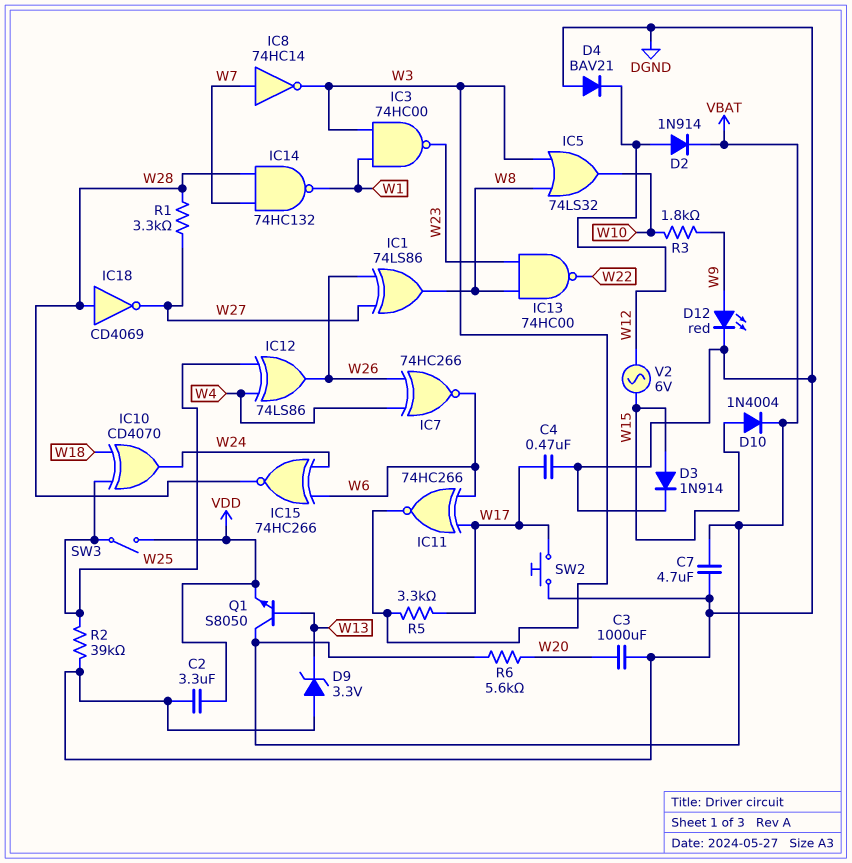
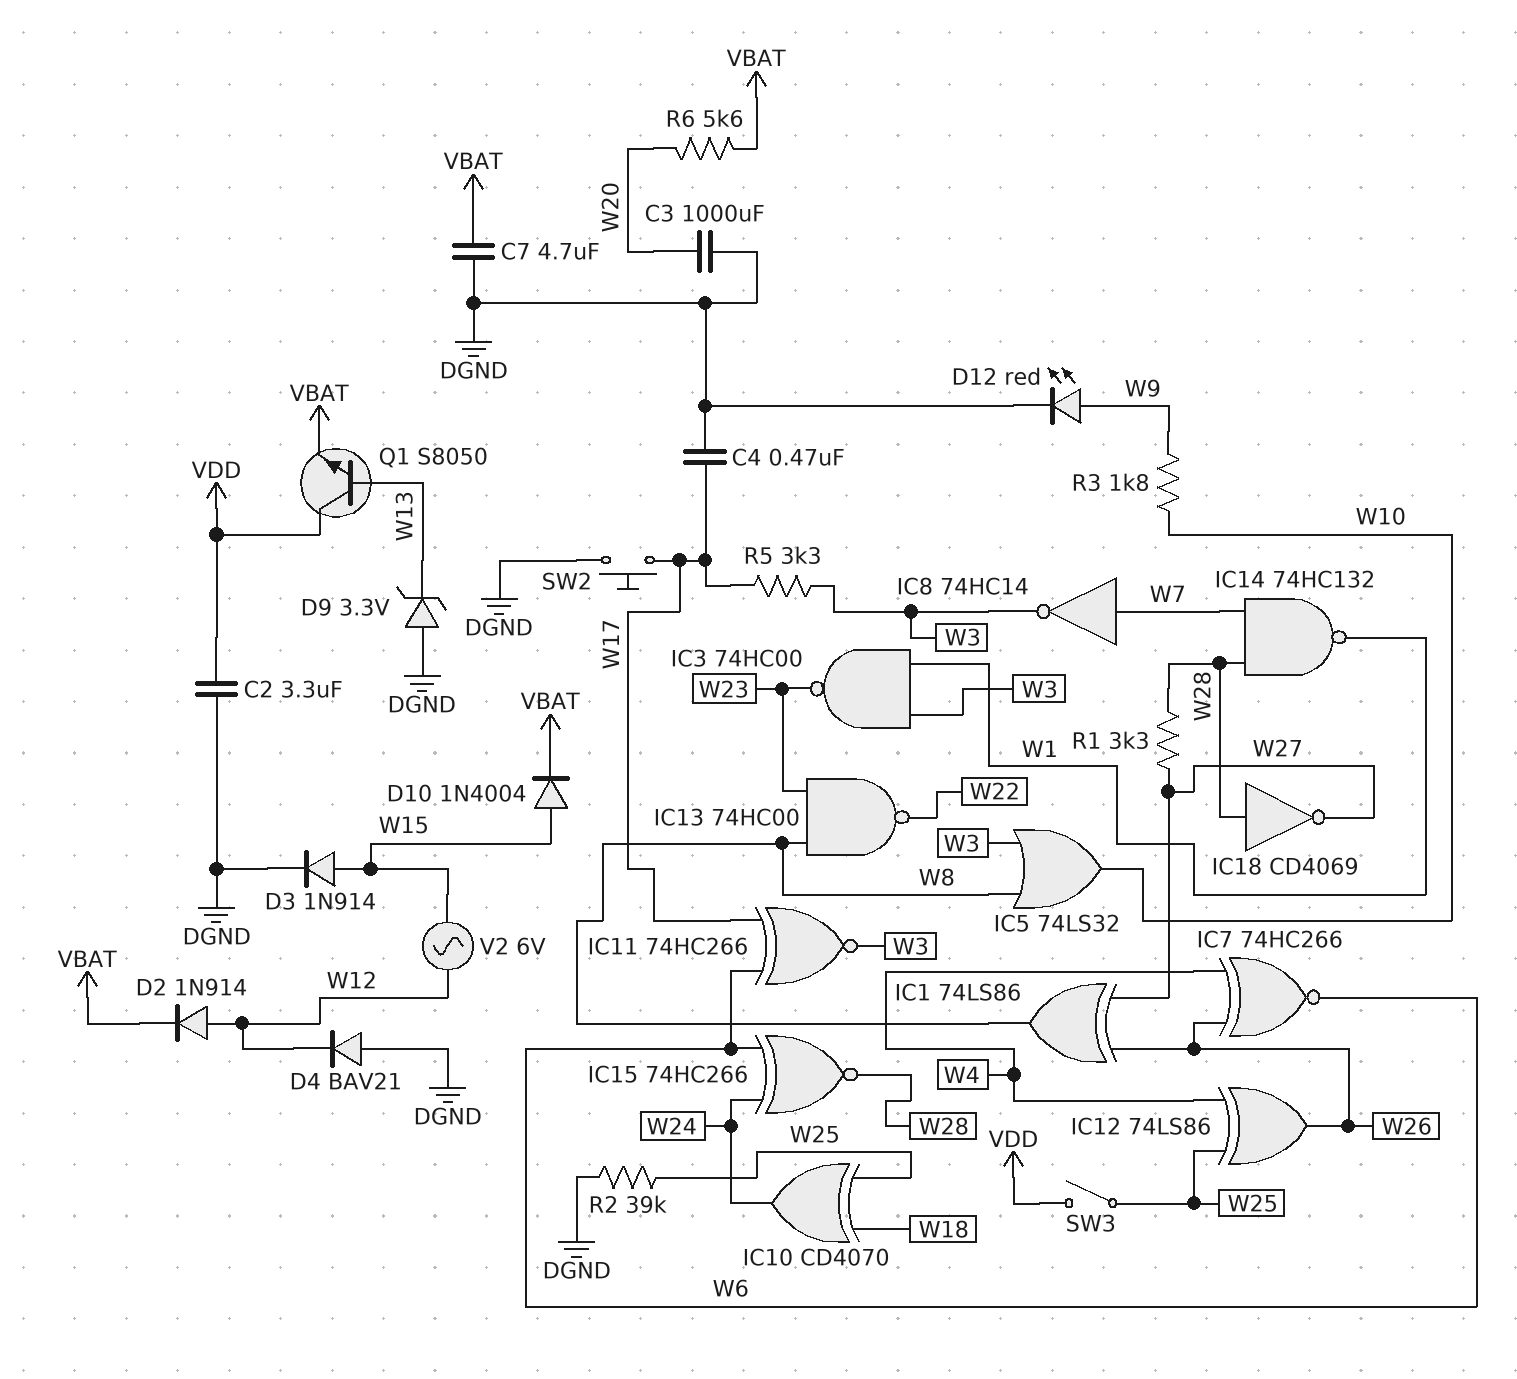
Q1: NPN S8050 (B W13, C VBAT, E VDD) -> NPN S8050 (B W13, C VDD, E VBAT)

